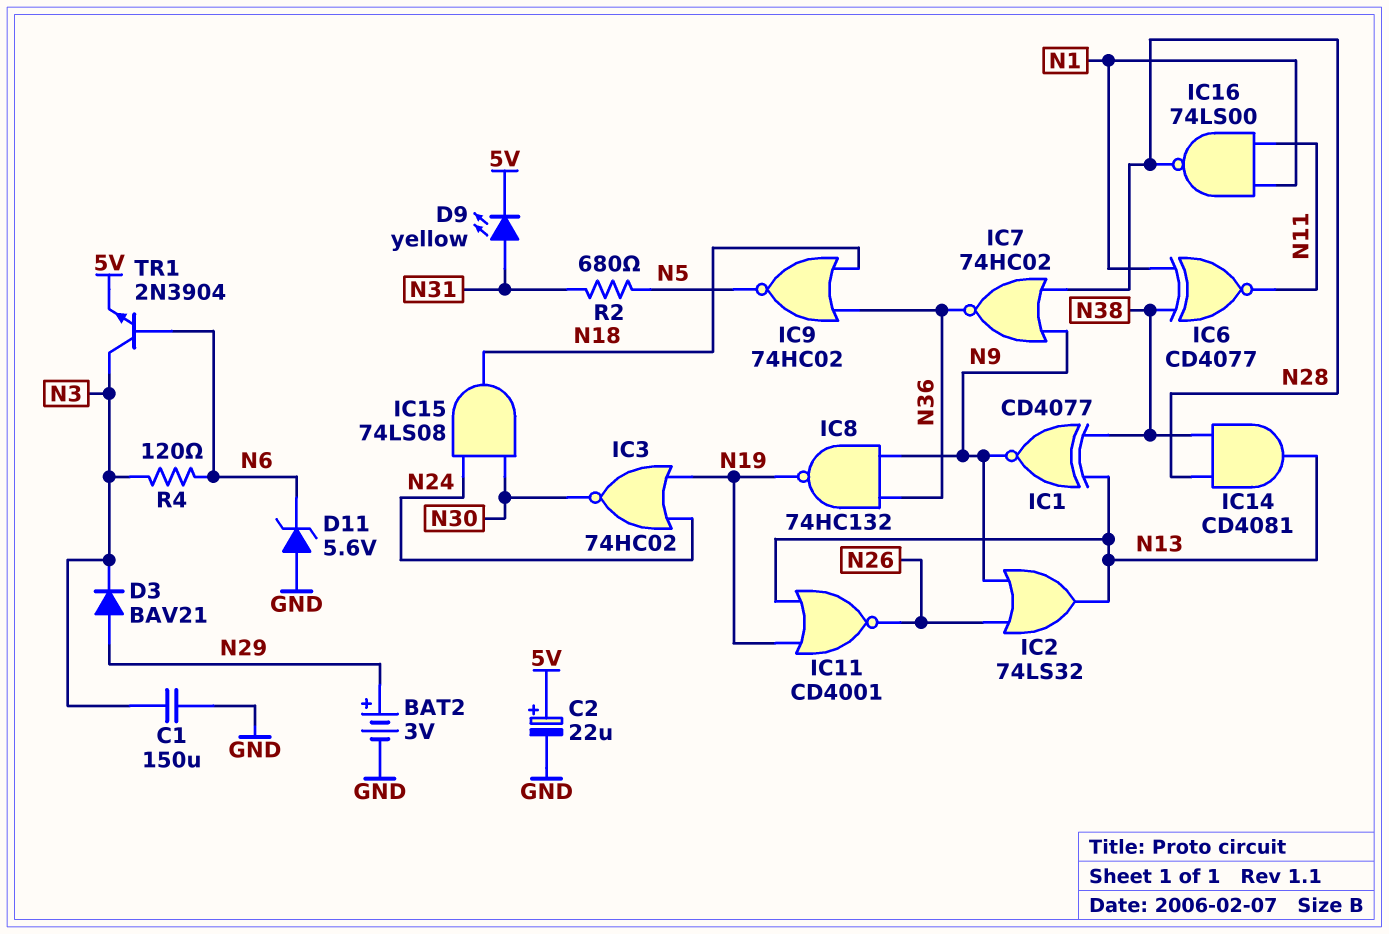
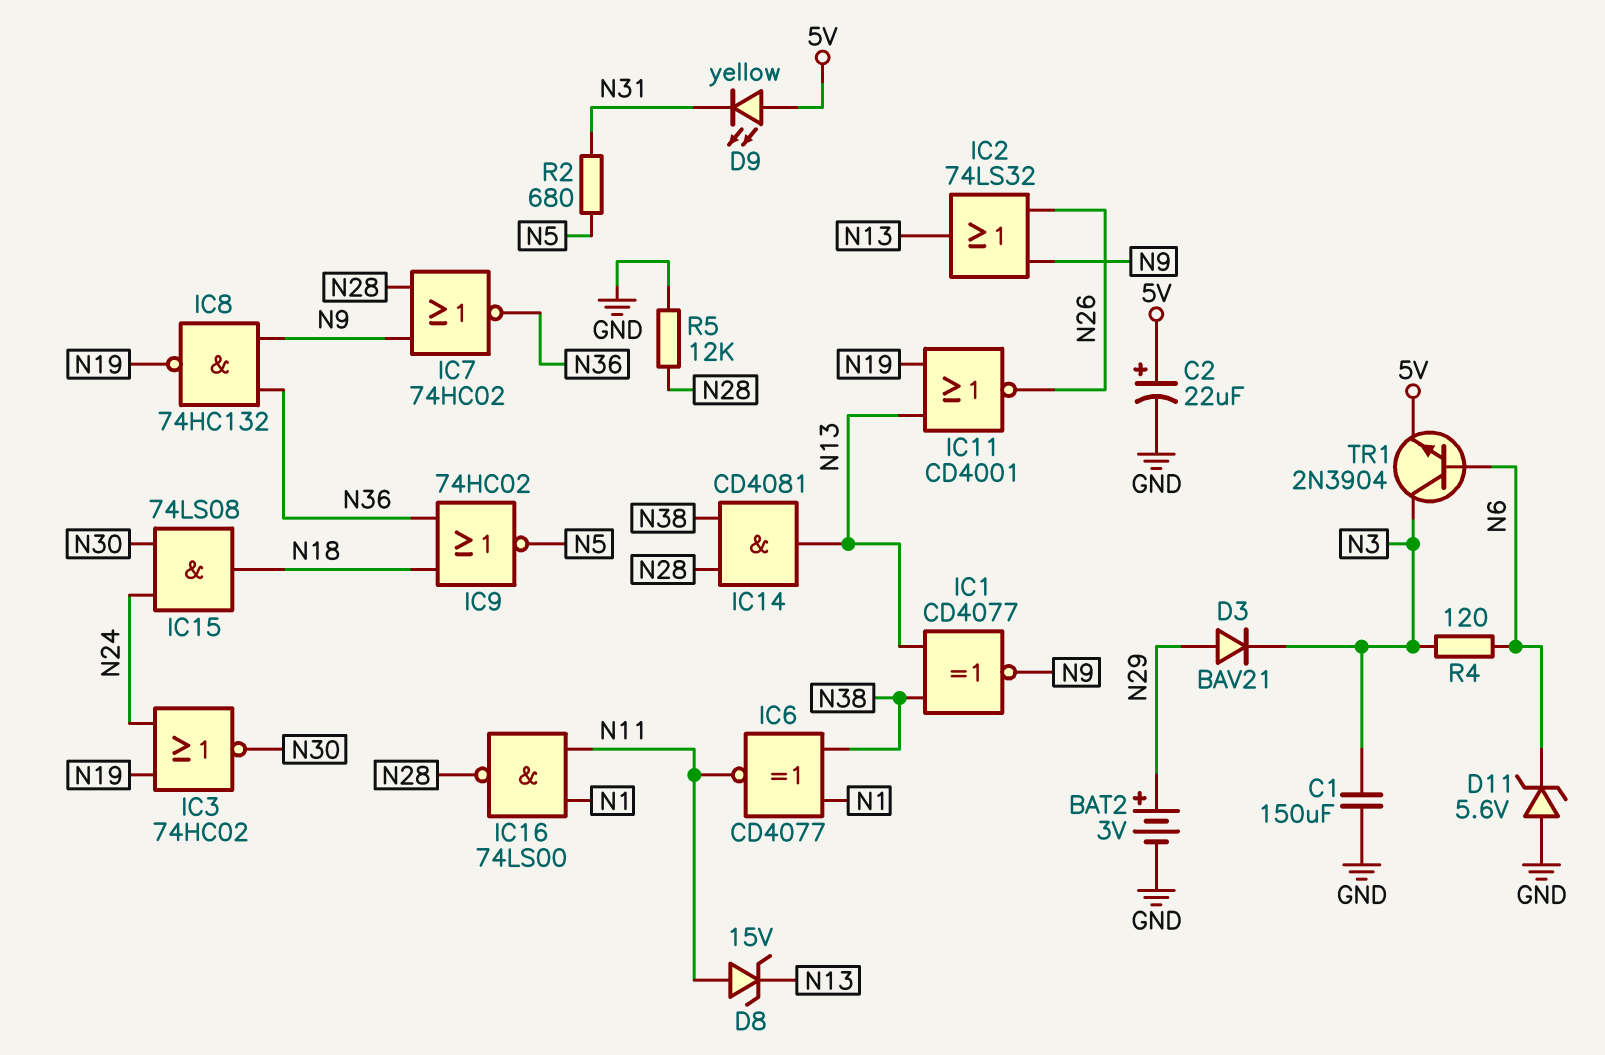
D8: none -> zener 15V (A N11, K N13)
D9: LED yellow (A N31, K 5V) -> LED yellow (A 5V, K N31)
R5: none -> 12k (GND, N28)

